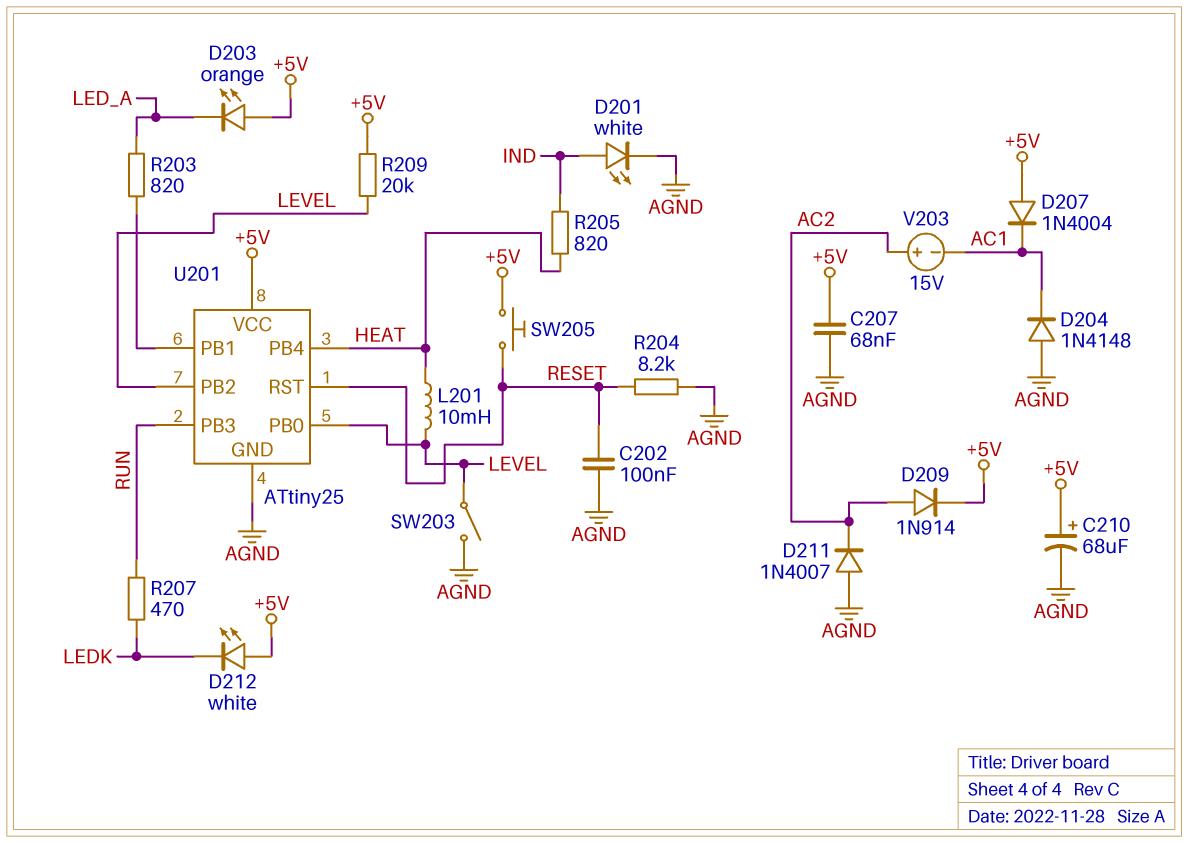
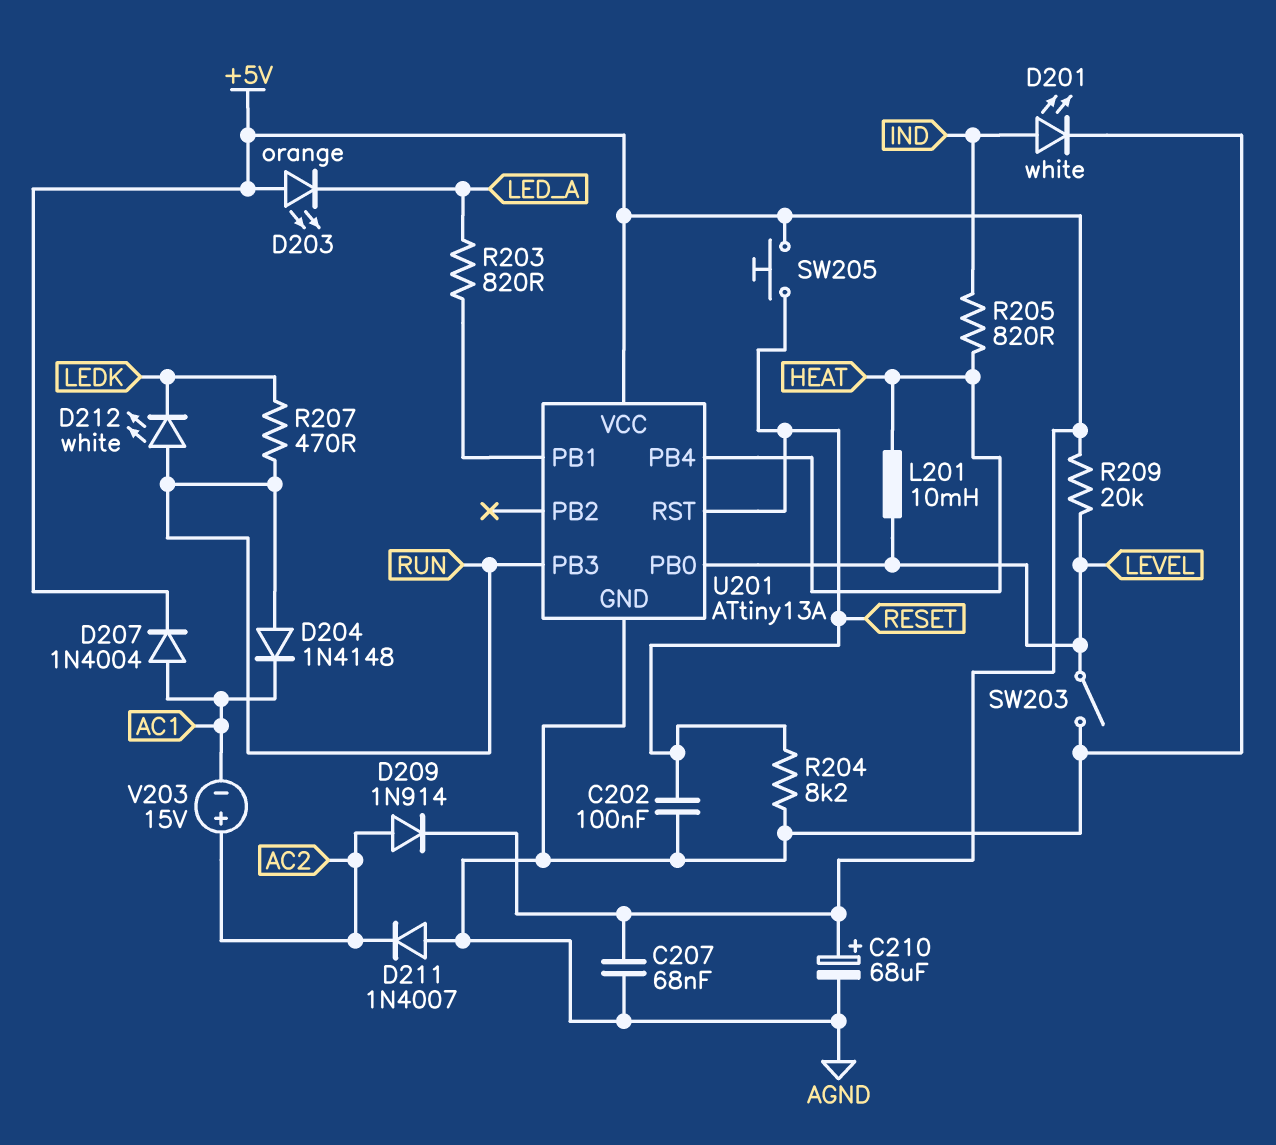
D204: diode 1N4148 (A AGND, K AC1) -> diode 1N4148 (A RUN, K AC1)
D207: diode 1N4004 (A +5V, K AC1) -> diode 1N4004 (A AC1, K +5V)
D212: LED white (A +5V, K LEDK) -> LED white (A RUN, K LEDK)
U201: ATtiny25 -> ATtiny13A
U201 pin PB2: LEVEL -> none

